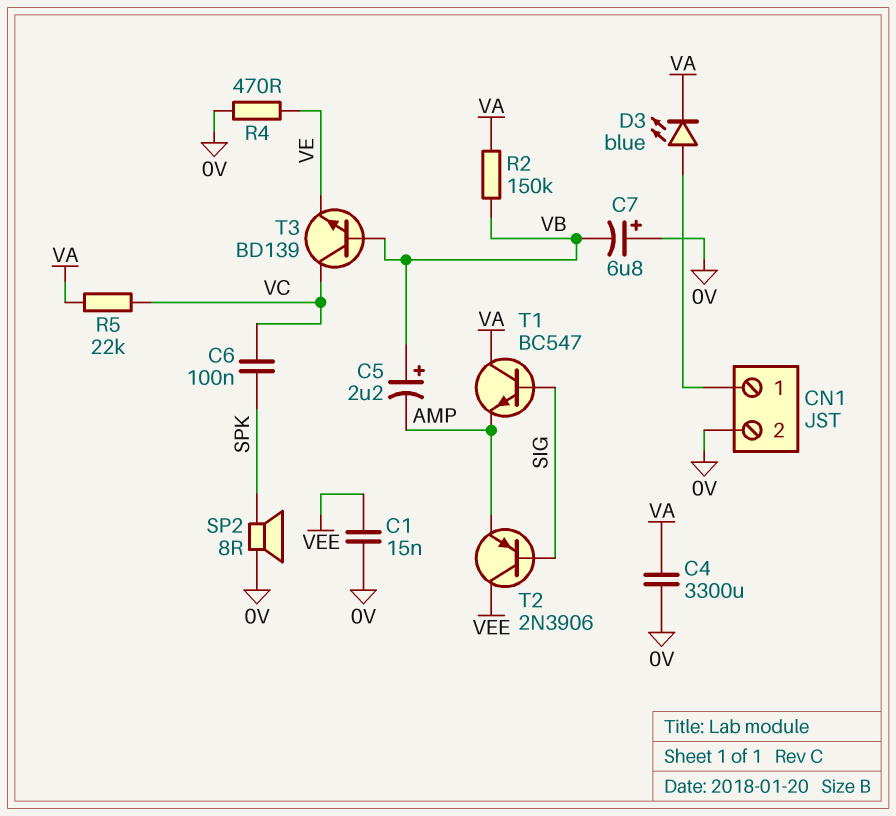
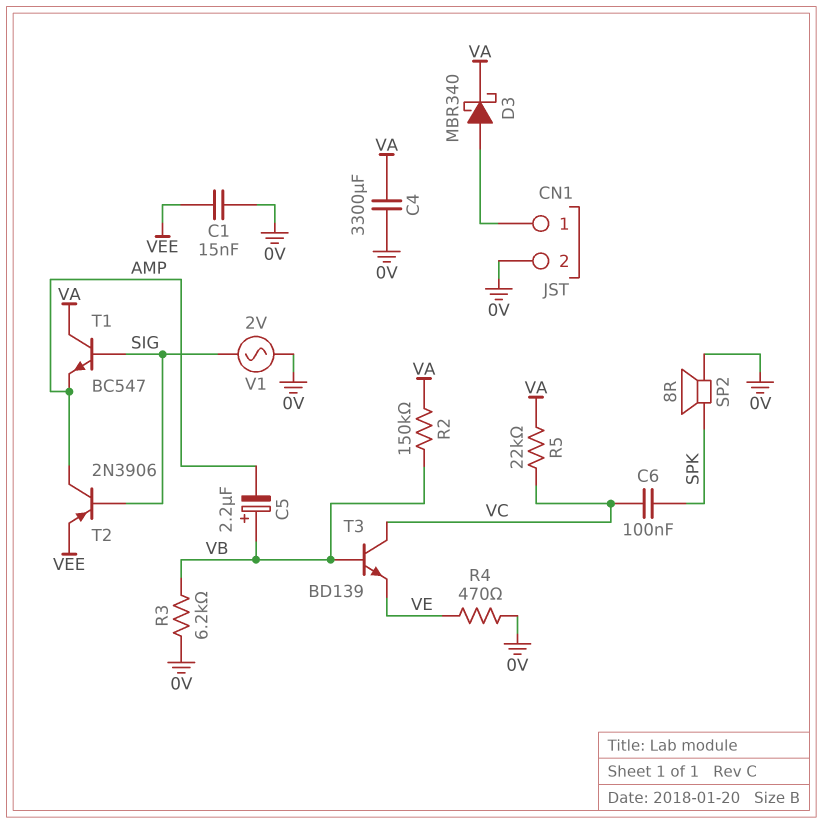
C7: 6.8uF (plus 0V, minus VB) -> none
D3: LED blue (A CN1/1, K VA) -> schottky MBR340 (A CN1/1, K VA)
R3: none -> 6.2k (0V, VB)
T2: PNP 2N3906 (B SIG, C VEE, E AMP) -> PNP 2N3906 (B SIG, C AMP, E VEE)
V1: none -> AC 2V (0V, SIG)

